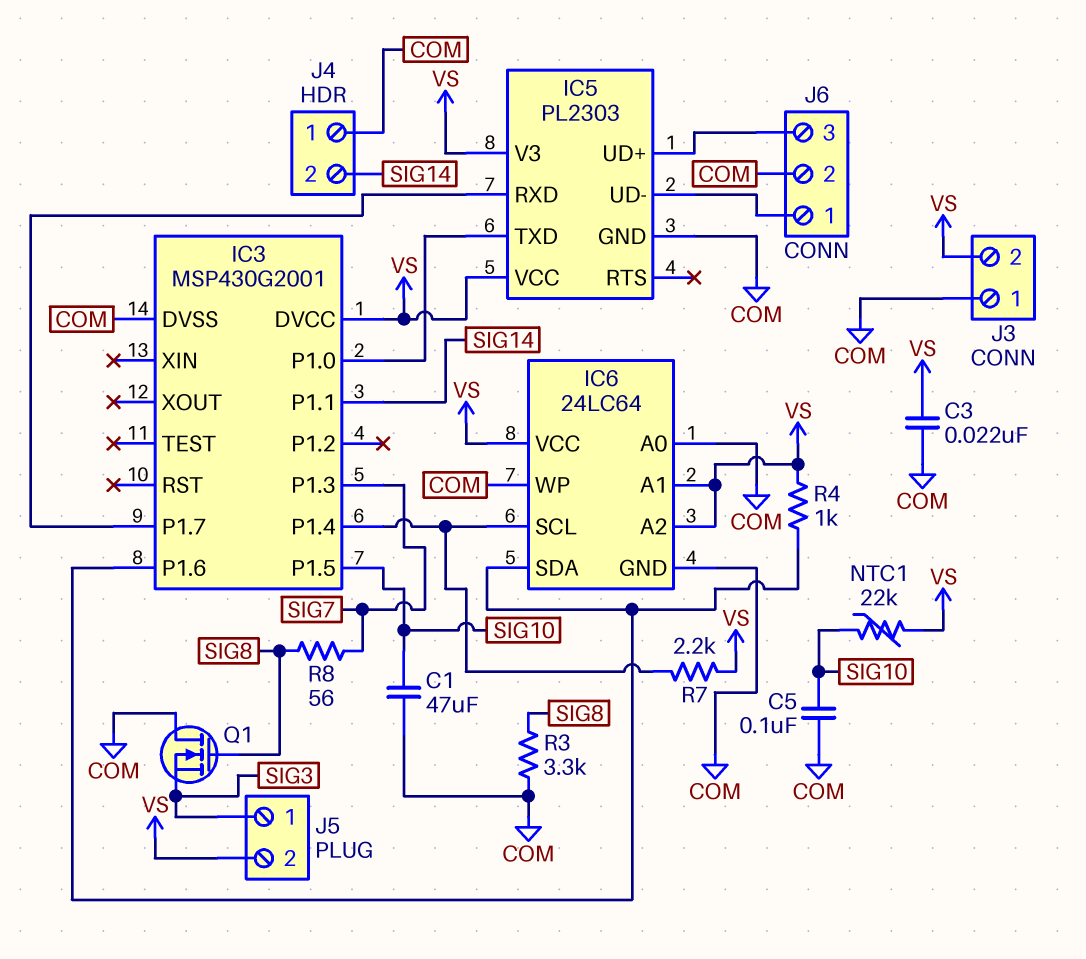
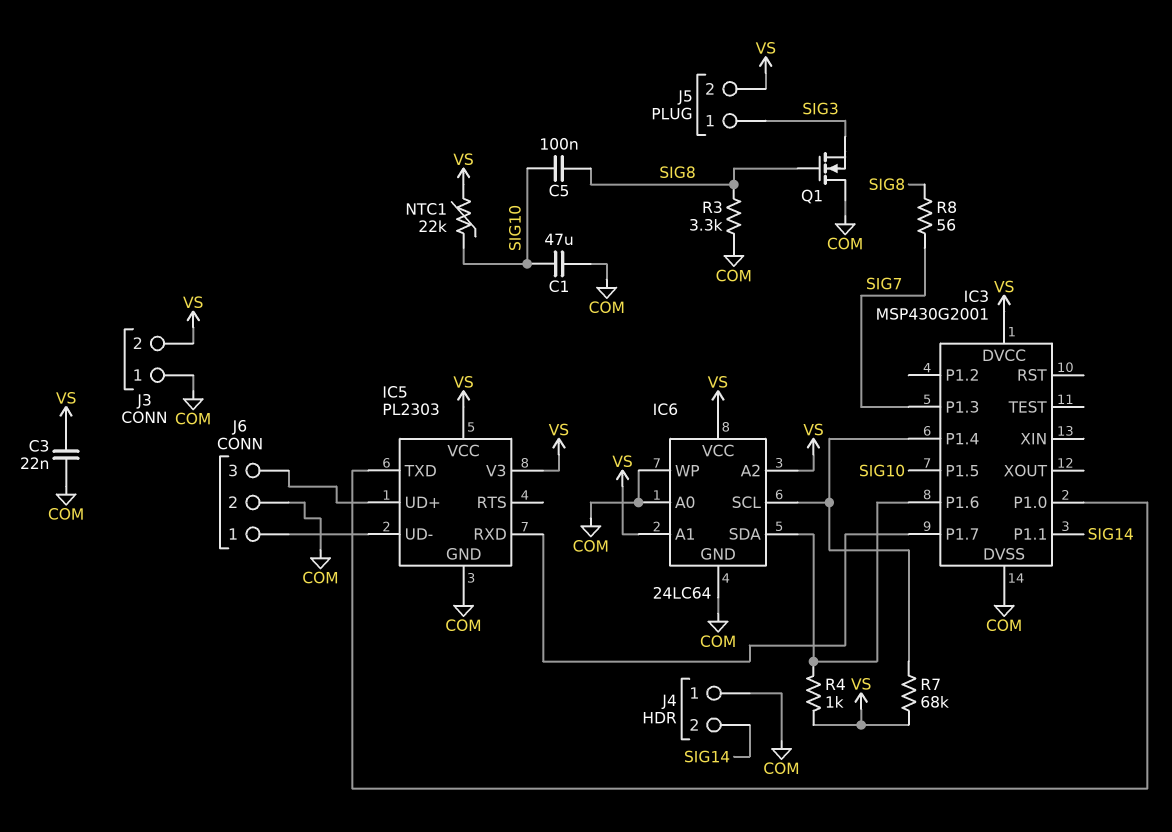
C5: 100nF (COM, SIG10) -> 100nF (SIG8, SIG10)
R7: 2.2k (IC3/P1.4, VS) -> 68k (IC3/P1.4, VS)

